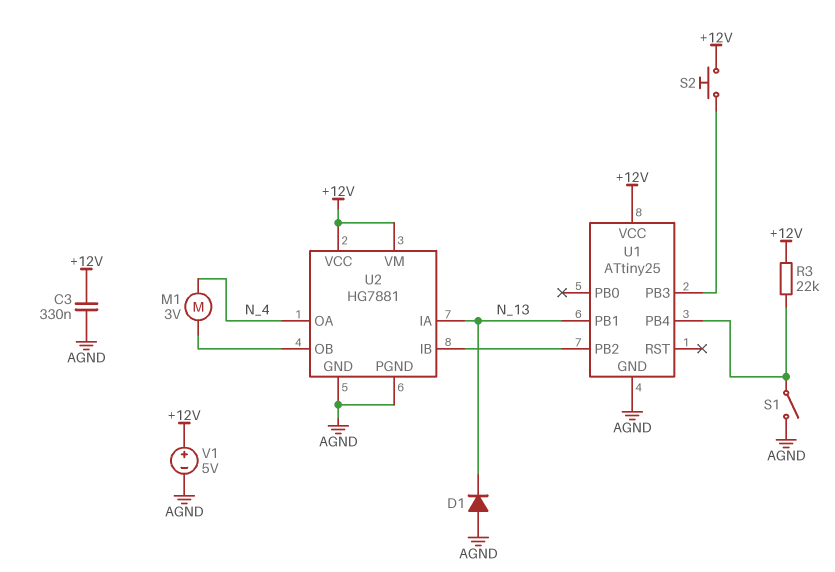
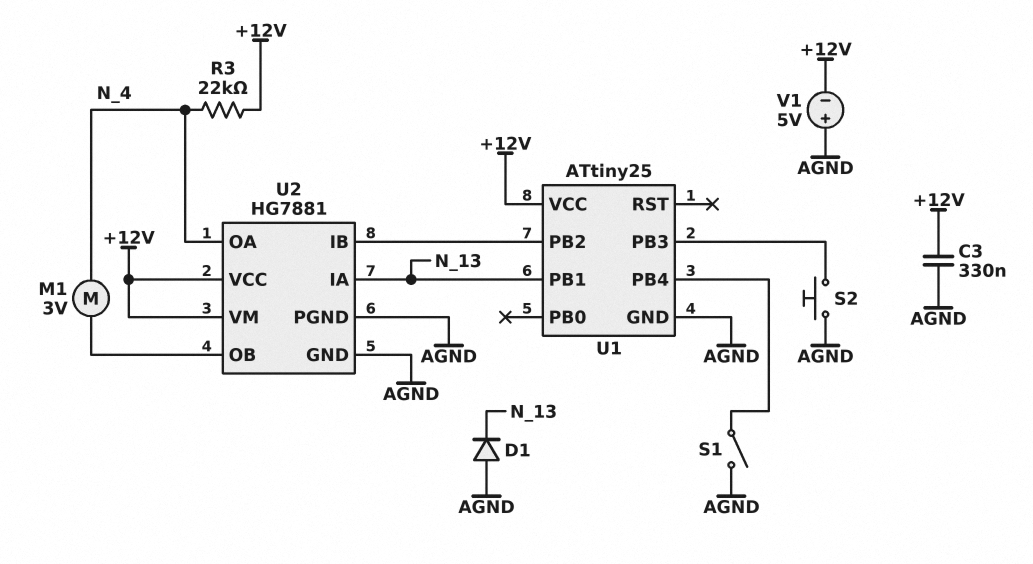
R3: 22k (+12V, U1/PB4) -> 22k (+12V, N_4)
S2: button (+12V, U1/PB3) -> button (AGND, U1/PB3)
V1: 5V (plus +12V, minus AGND) -> 5V (plus AGND, minus +12V)

